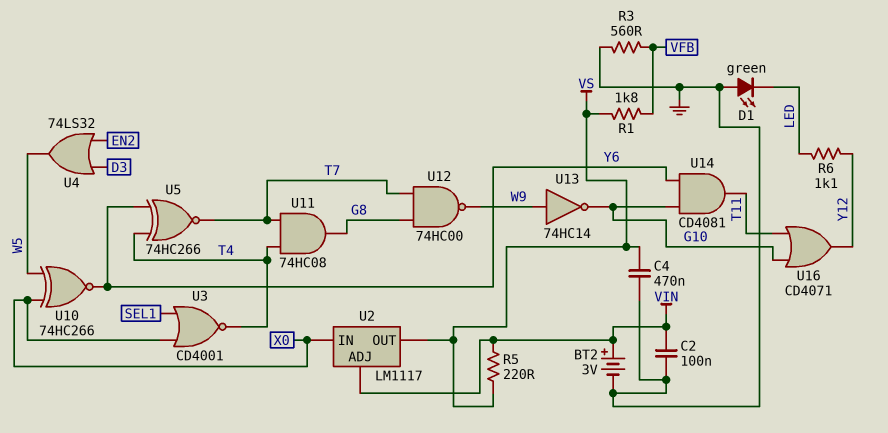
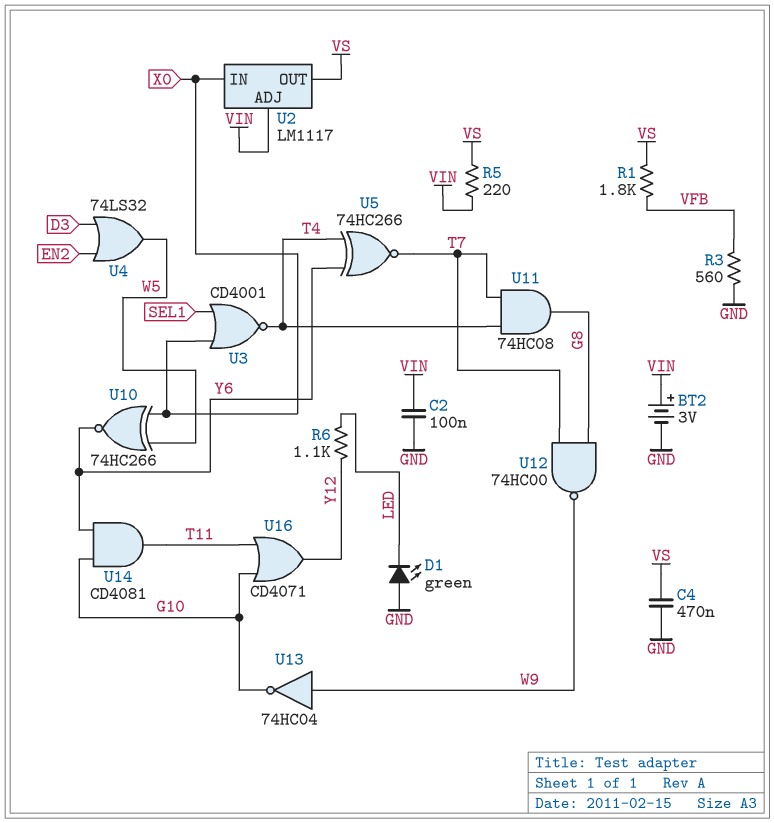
U13: NOT 74HC14 (in W9, out G10) -> NOT 74HC04 (in W9, out G10)

